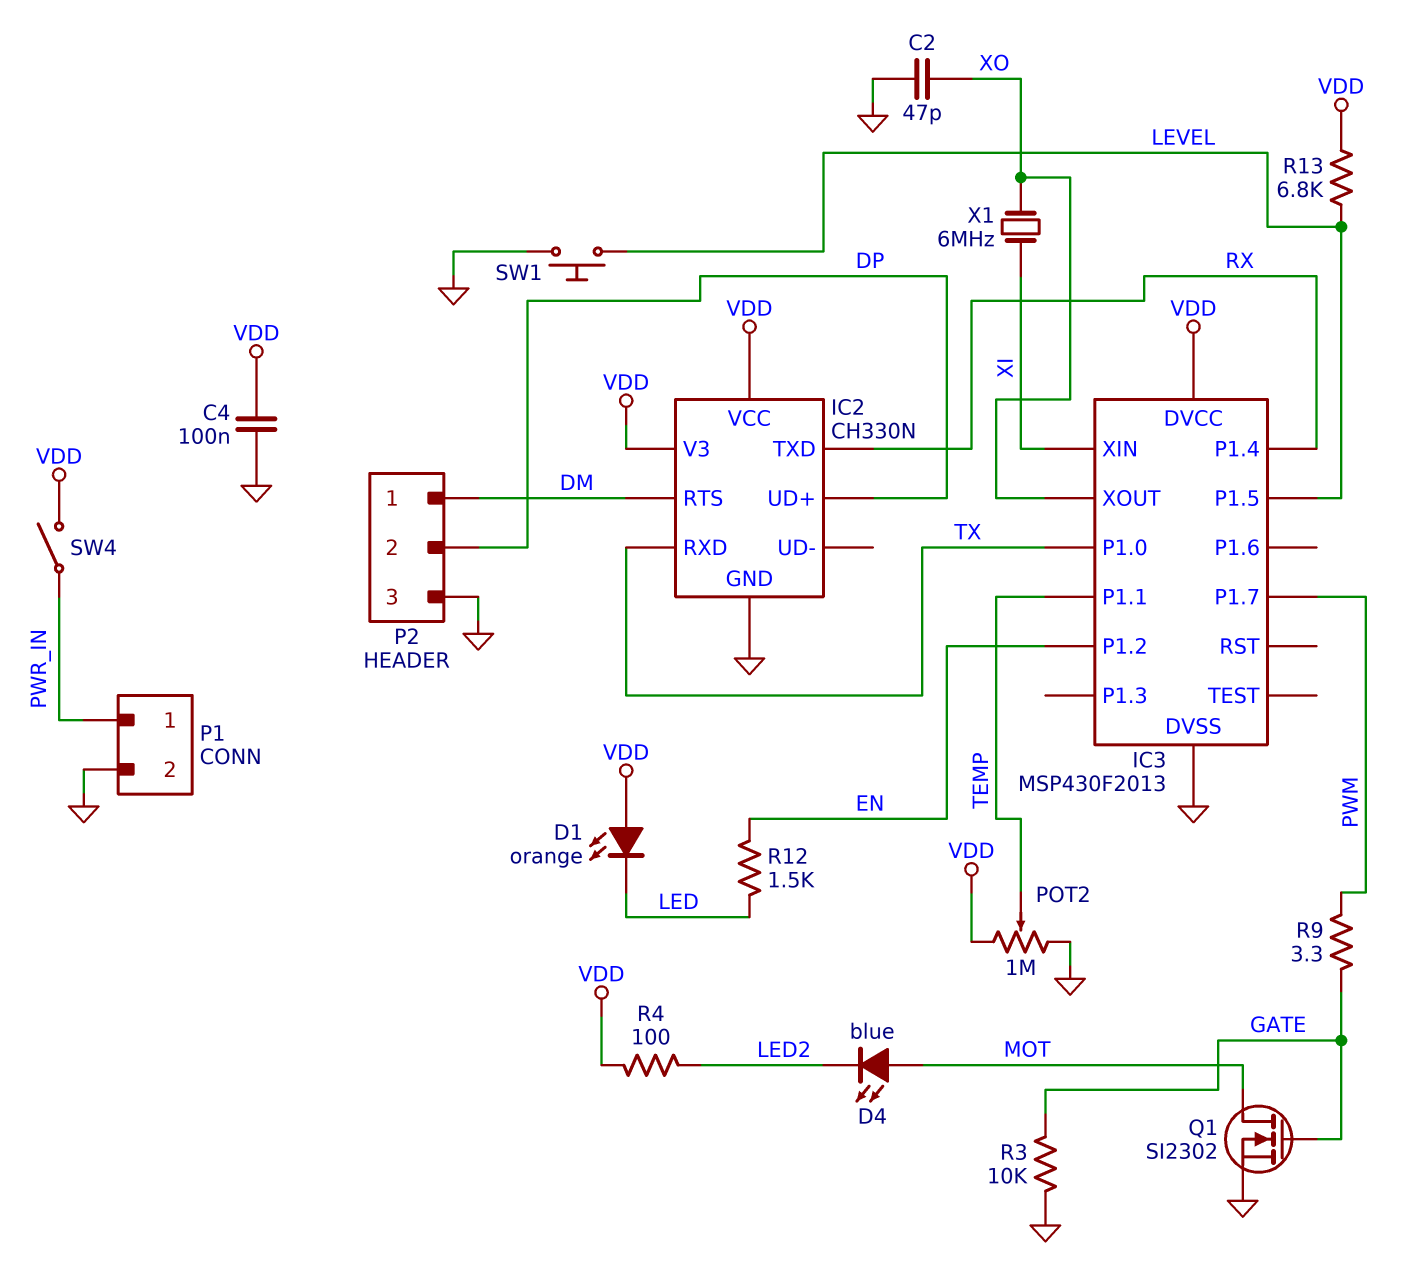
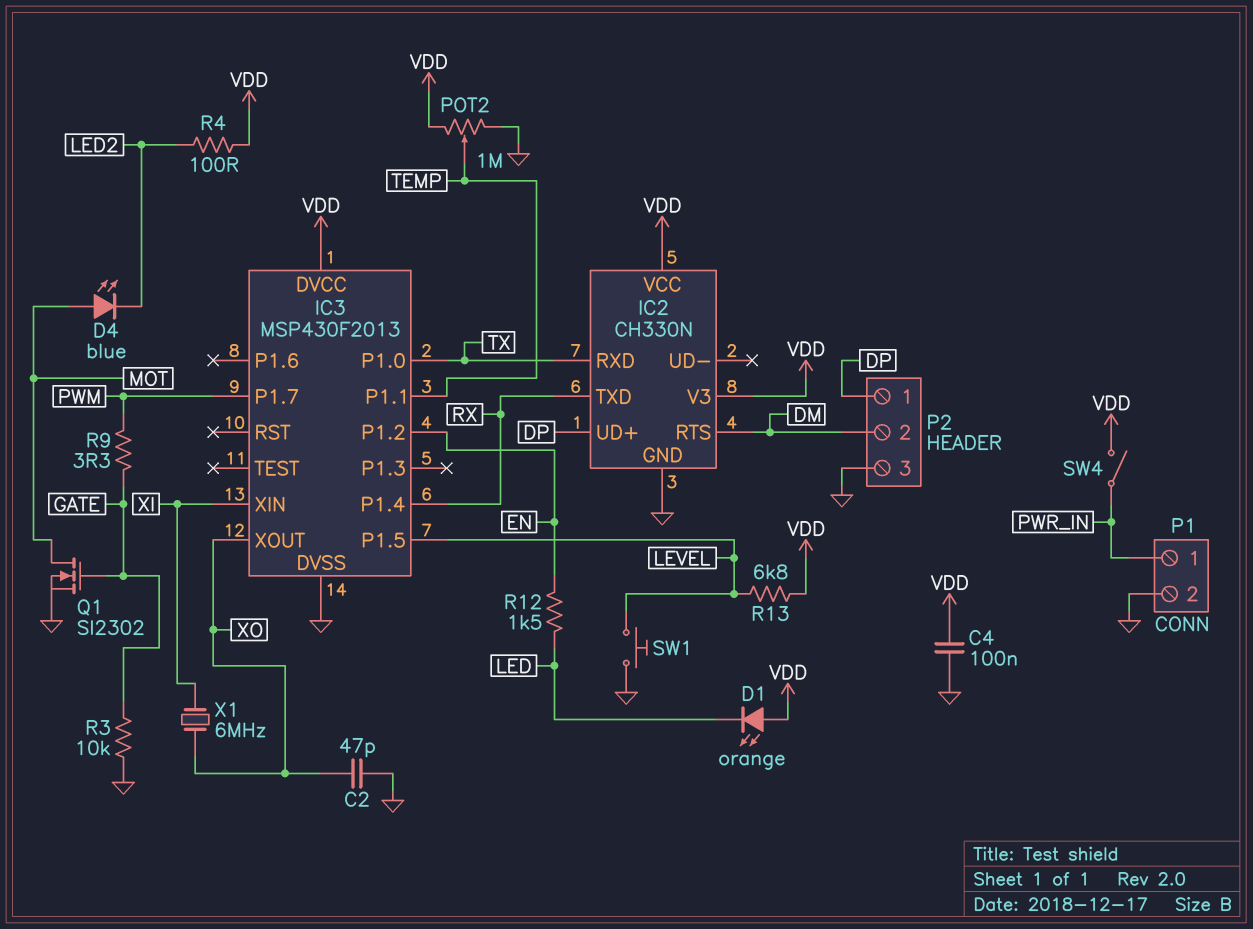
P2 pin 1: DM -> DP
P2 pin 2: DP -> DM

